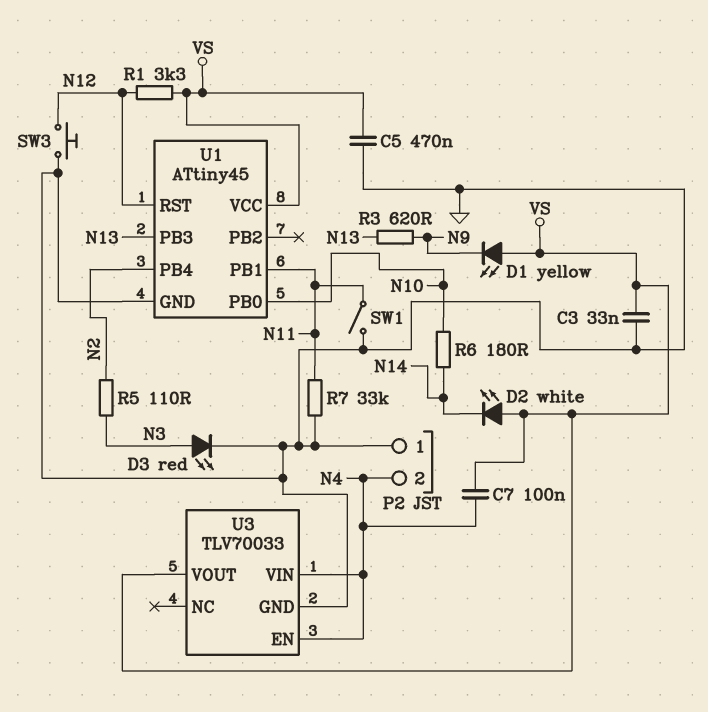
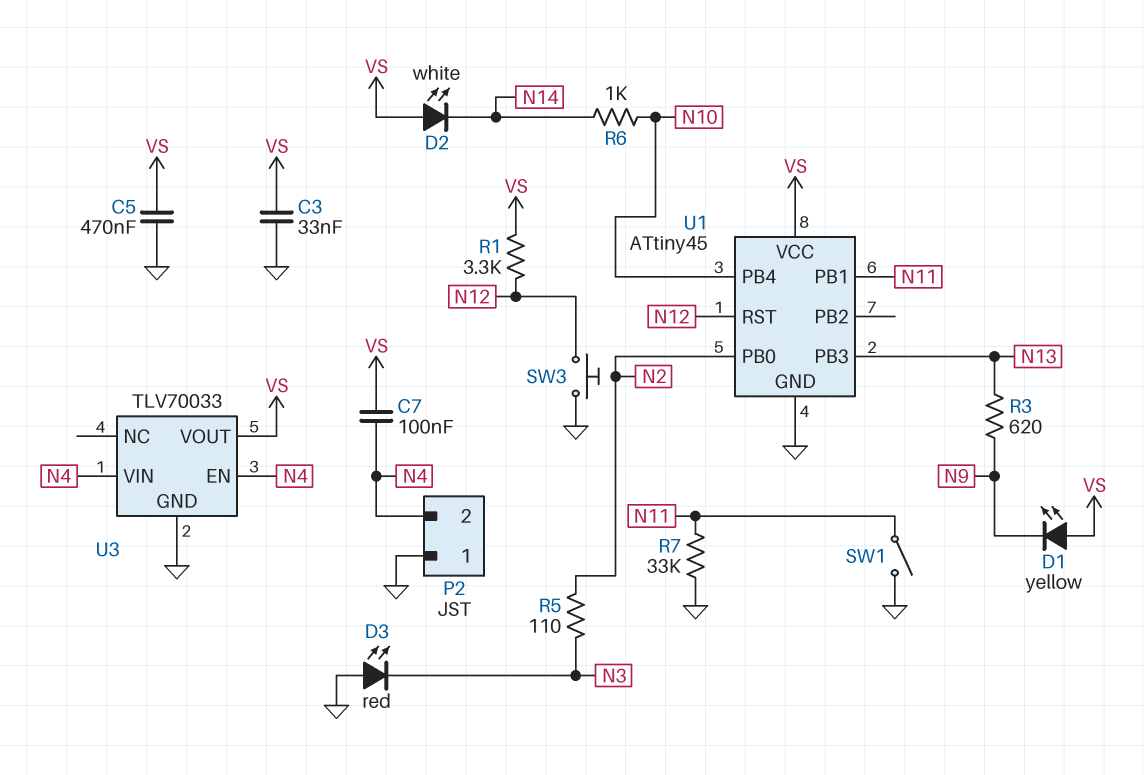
D3: LED red (A N3, K GND) -> LED red (A GND, K N3)
R6: 180 (N10, N14) -> 1k (N10, N14)
U1 pin PB0: N10 -> N2
U1 pin PB4: N2 -> N10

